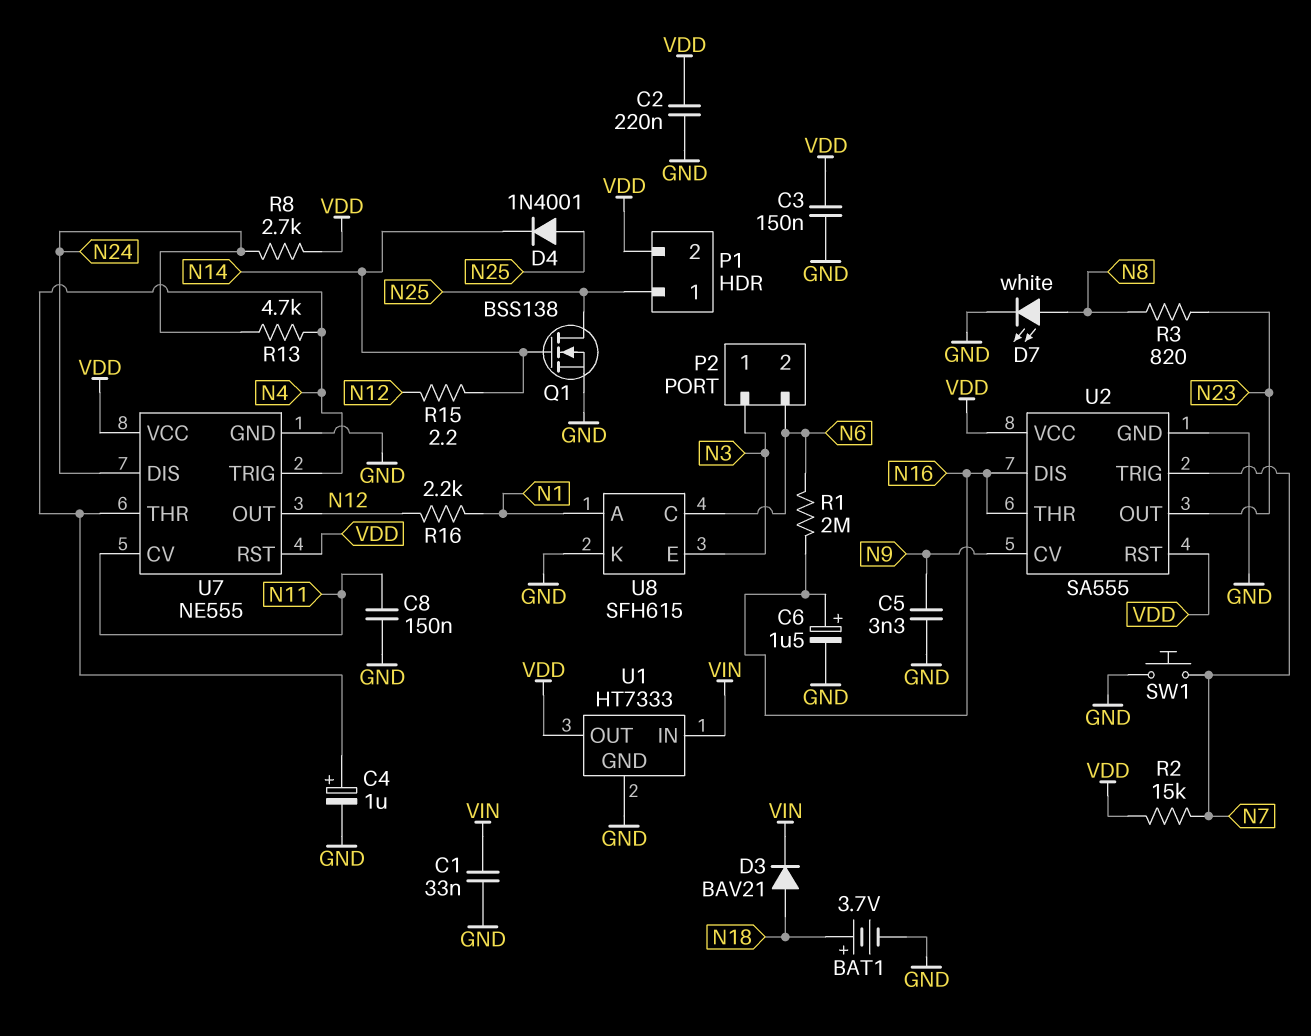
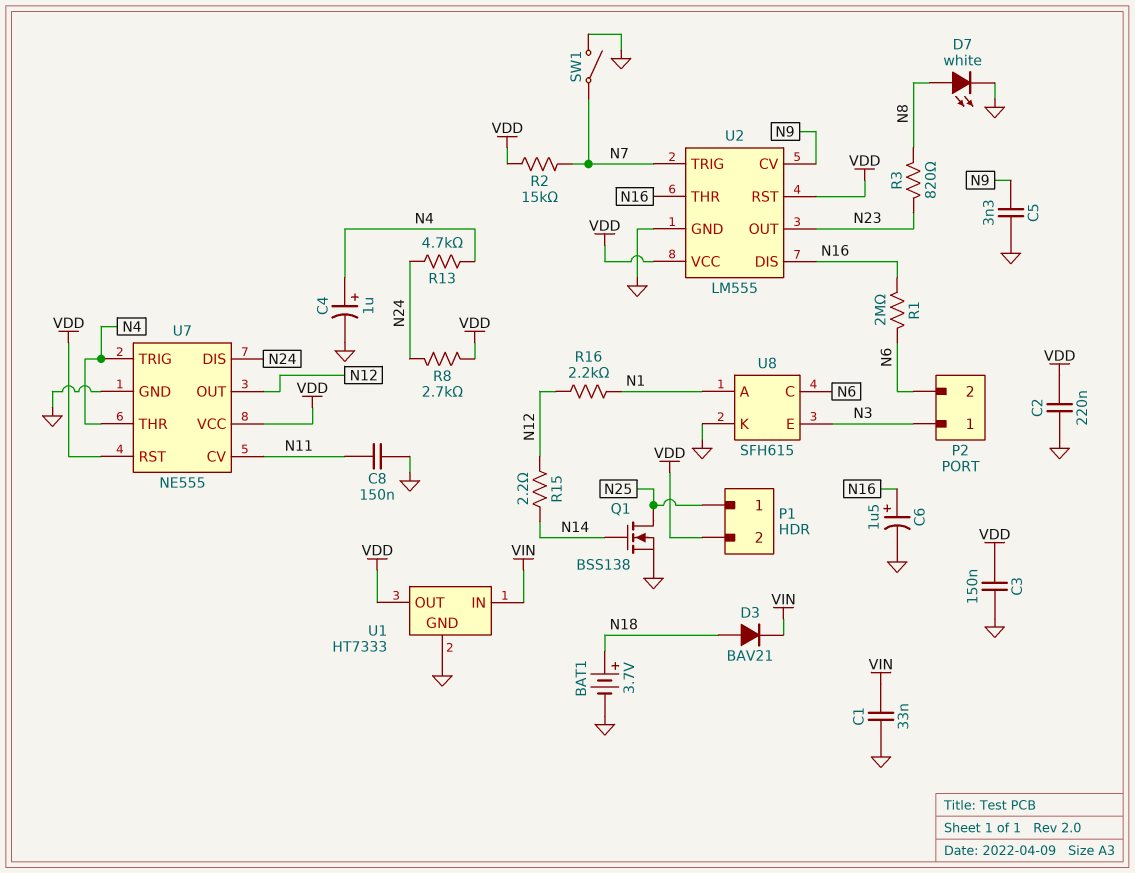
D4: diode 1N4001 (A N25, K N14) -> none
SW1: button (GND, N7) -> switch (GND, N7)
U2: SA555 -> LM555

